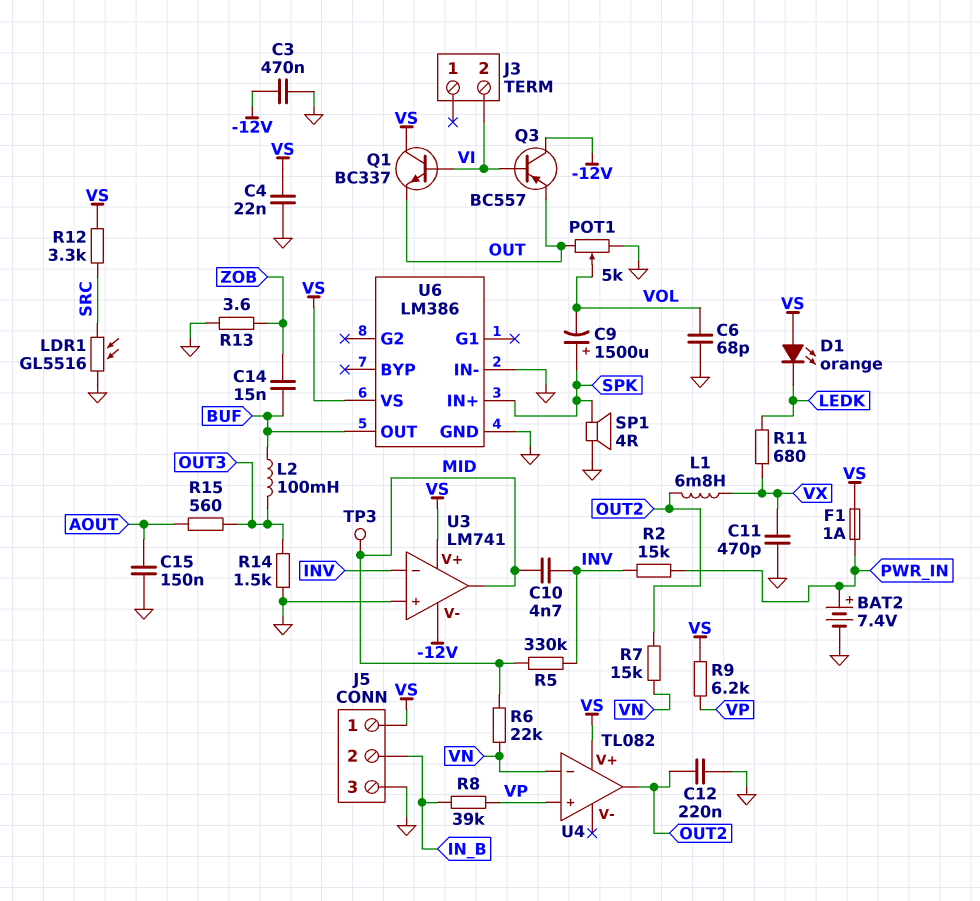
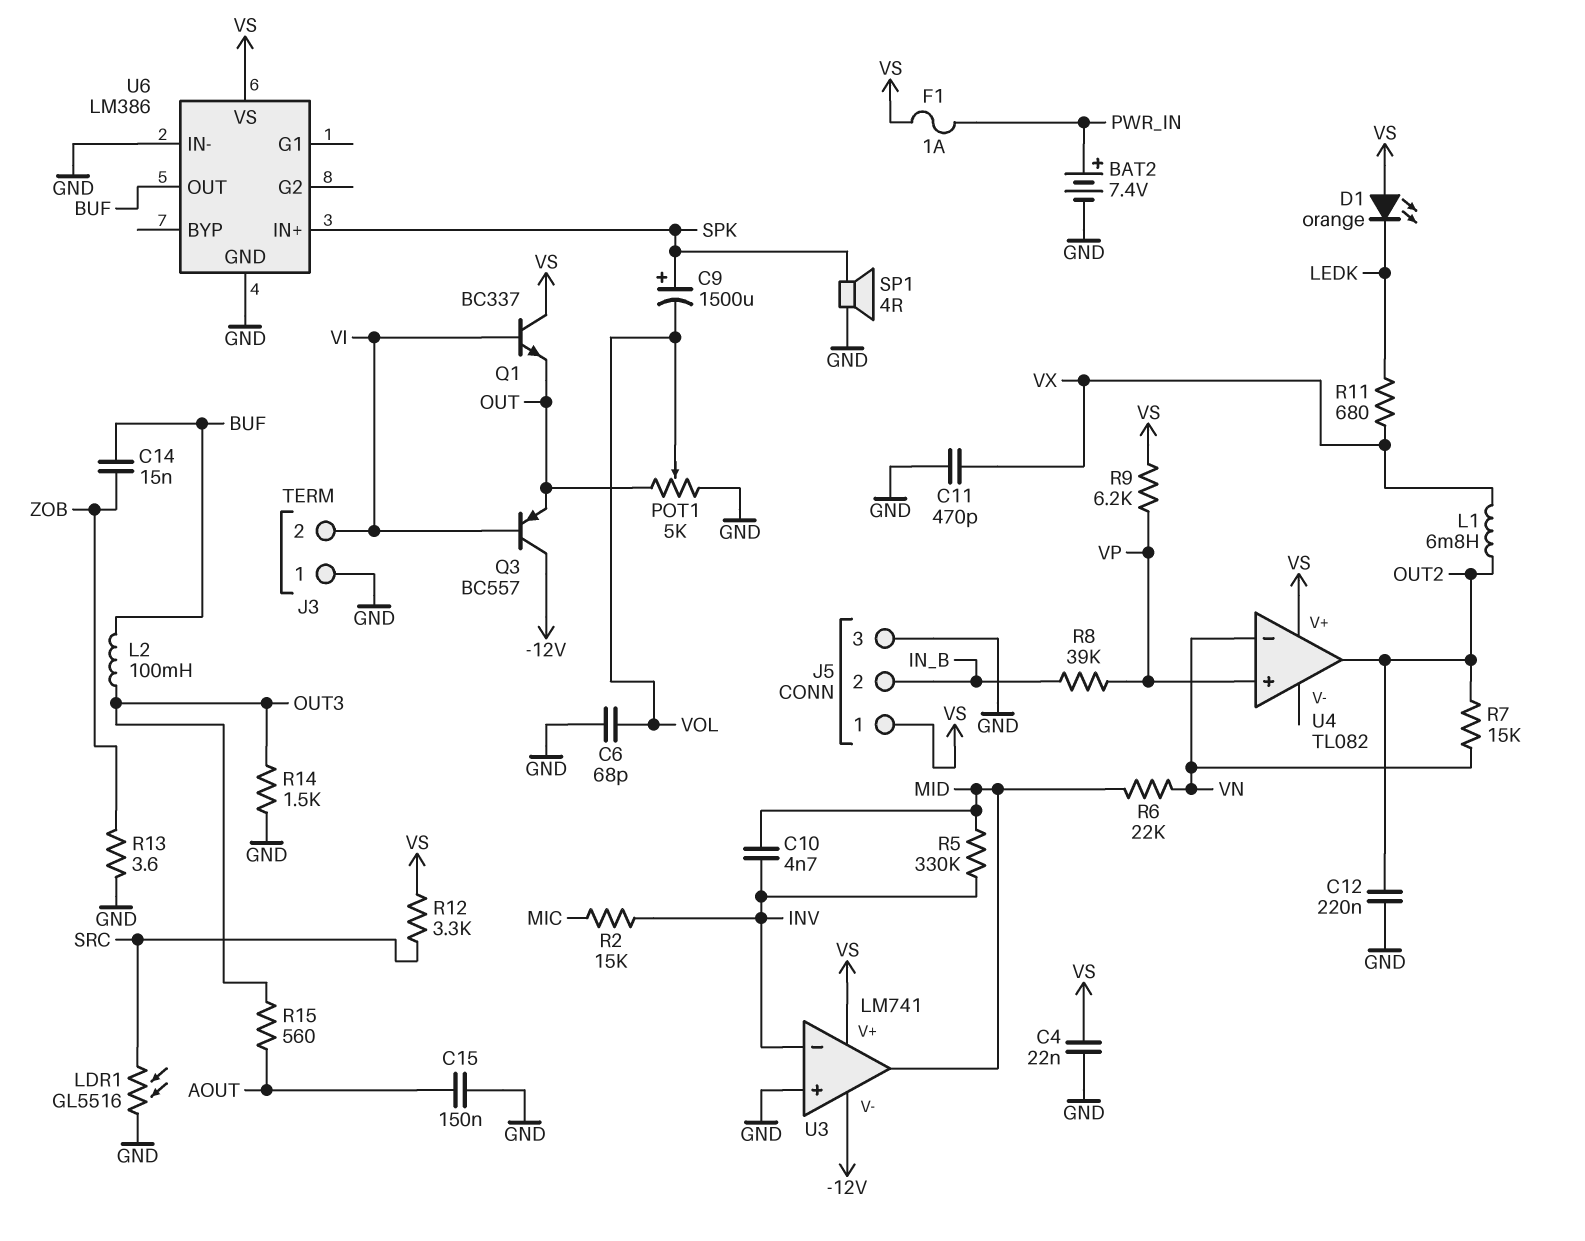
C3: 470nF (-12V, GND) -> none
J3 pin 1: none -> GND
R2: 15k (INV, PWR_IN) -> 15k (INV, MIC)
TP3: test point (MID) -> none

